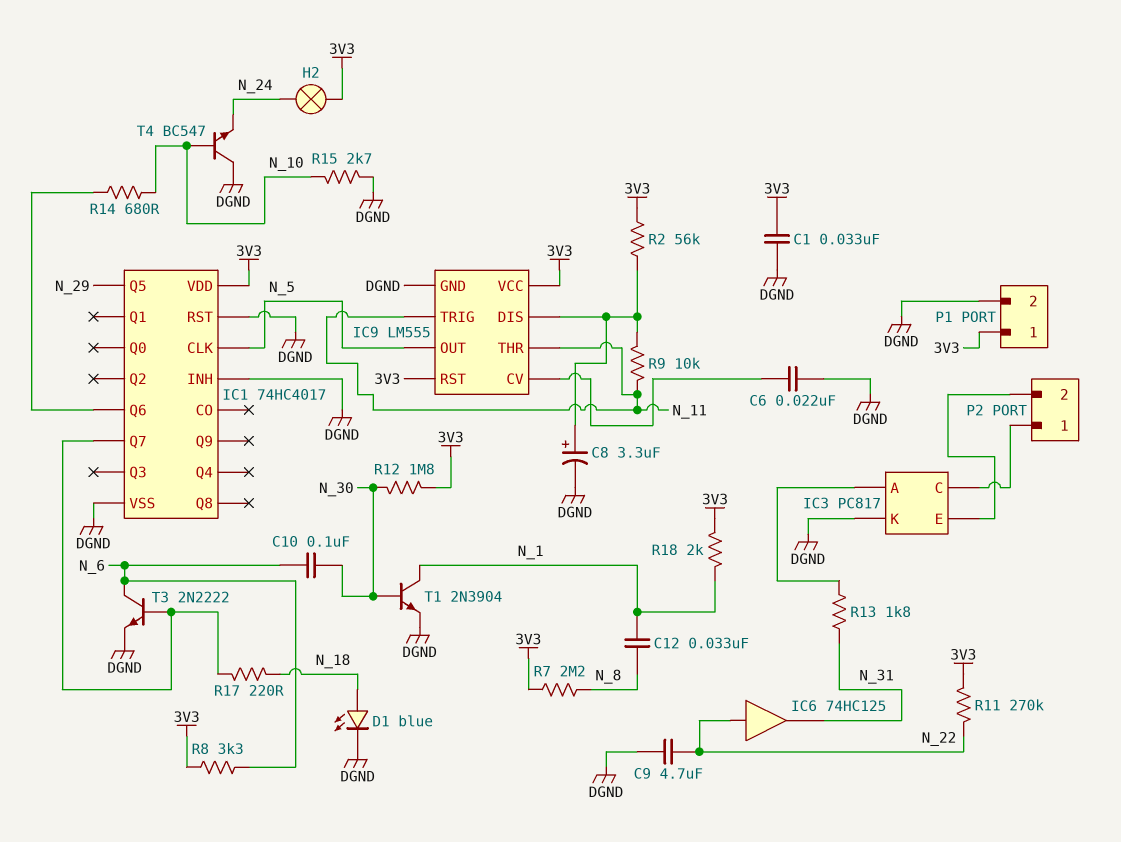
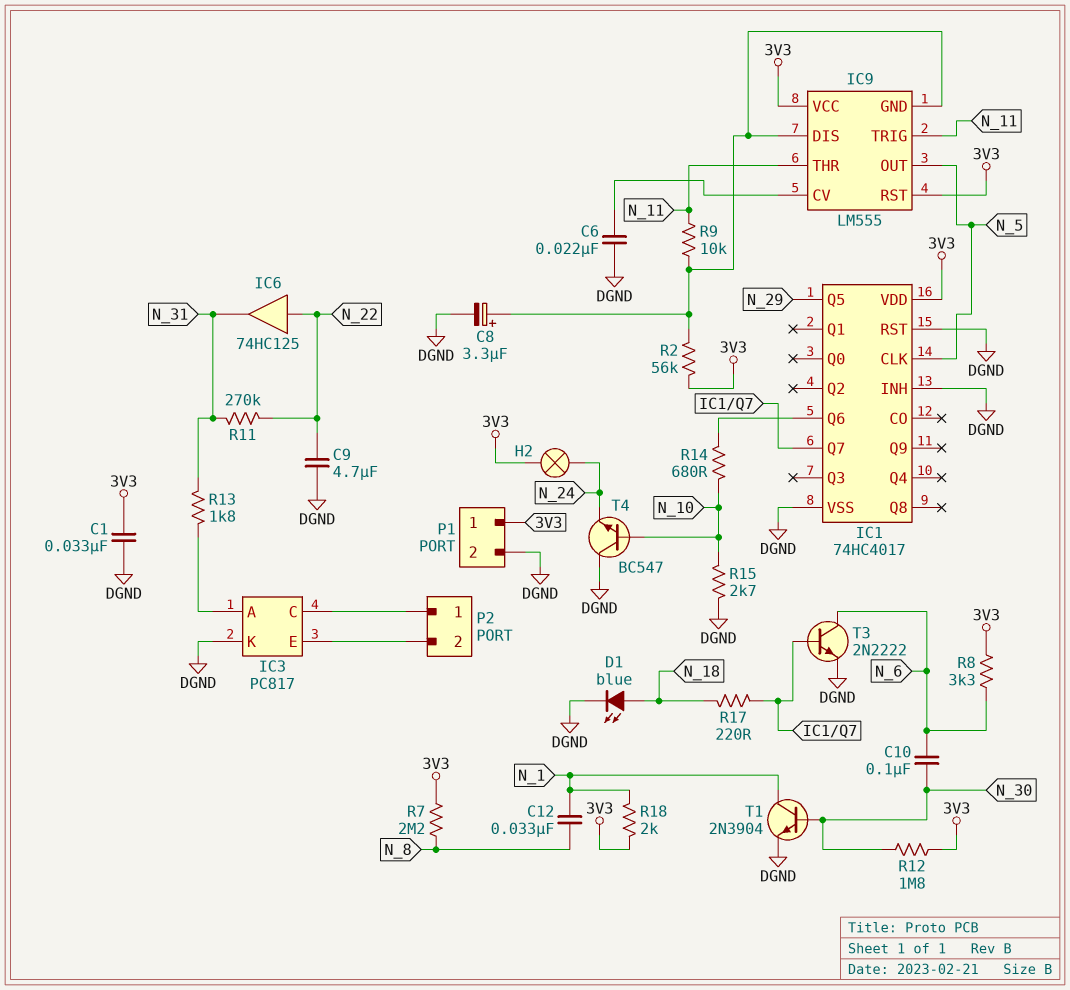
IC9 pin GND: DGND -> IC9/DIS
R11: 270k (3V3, N_22) -> 270k (N_22, N_31)

